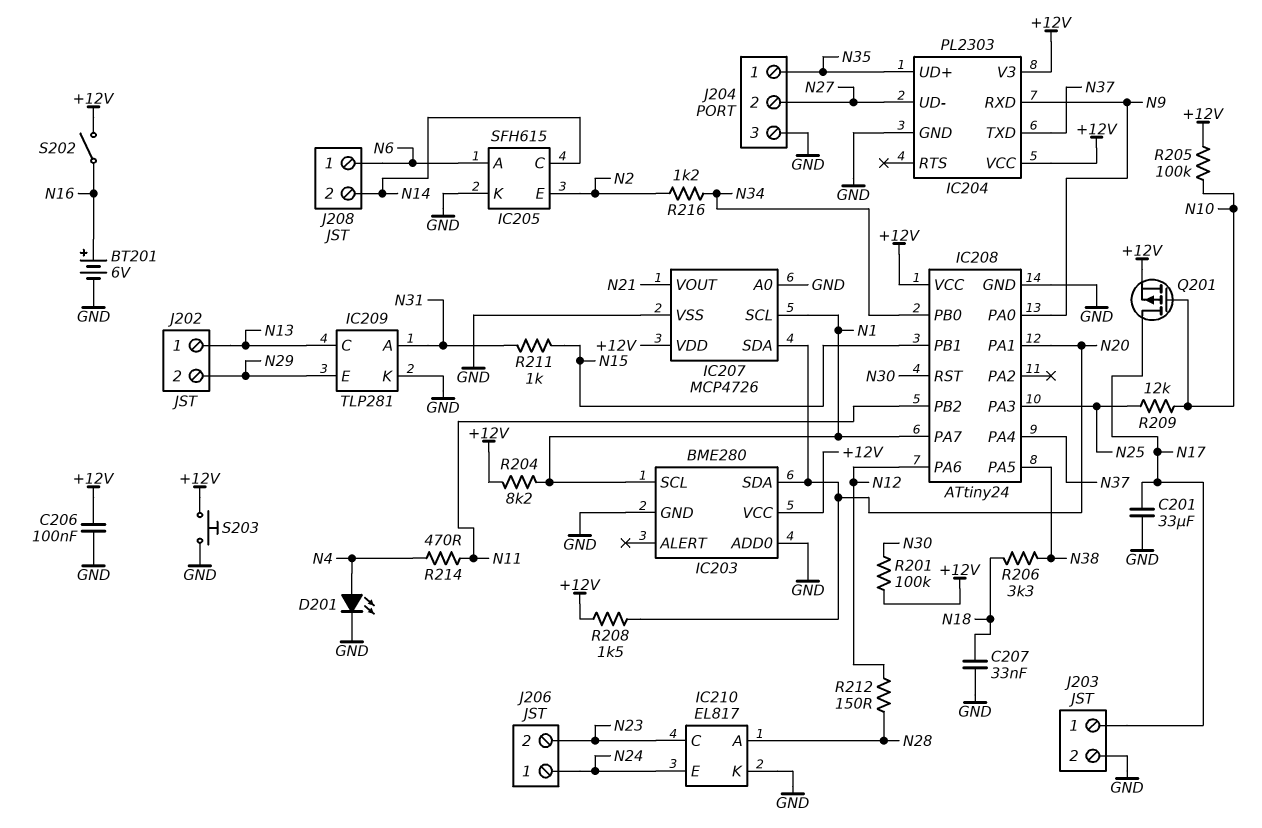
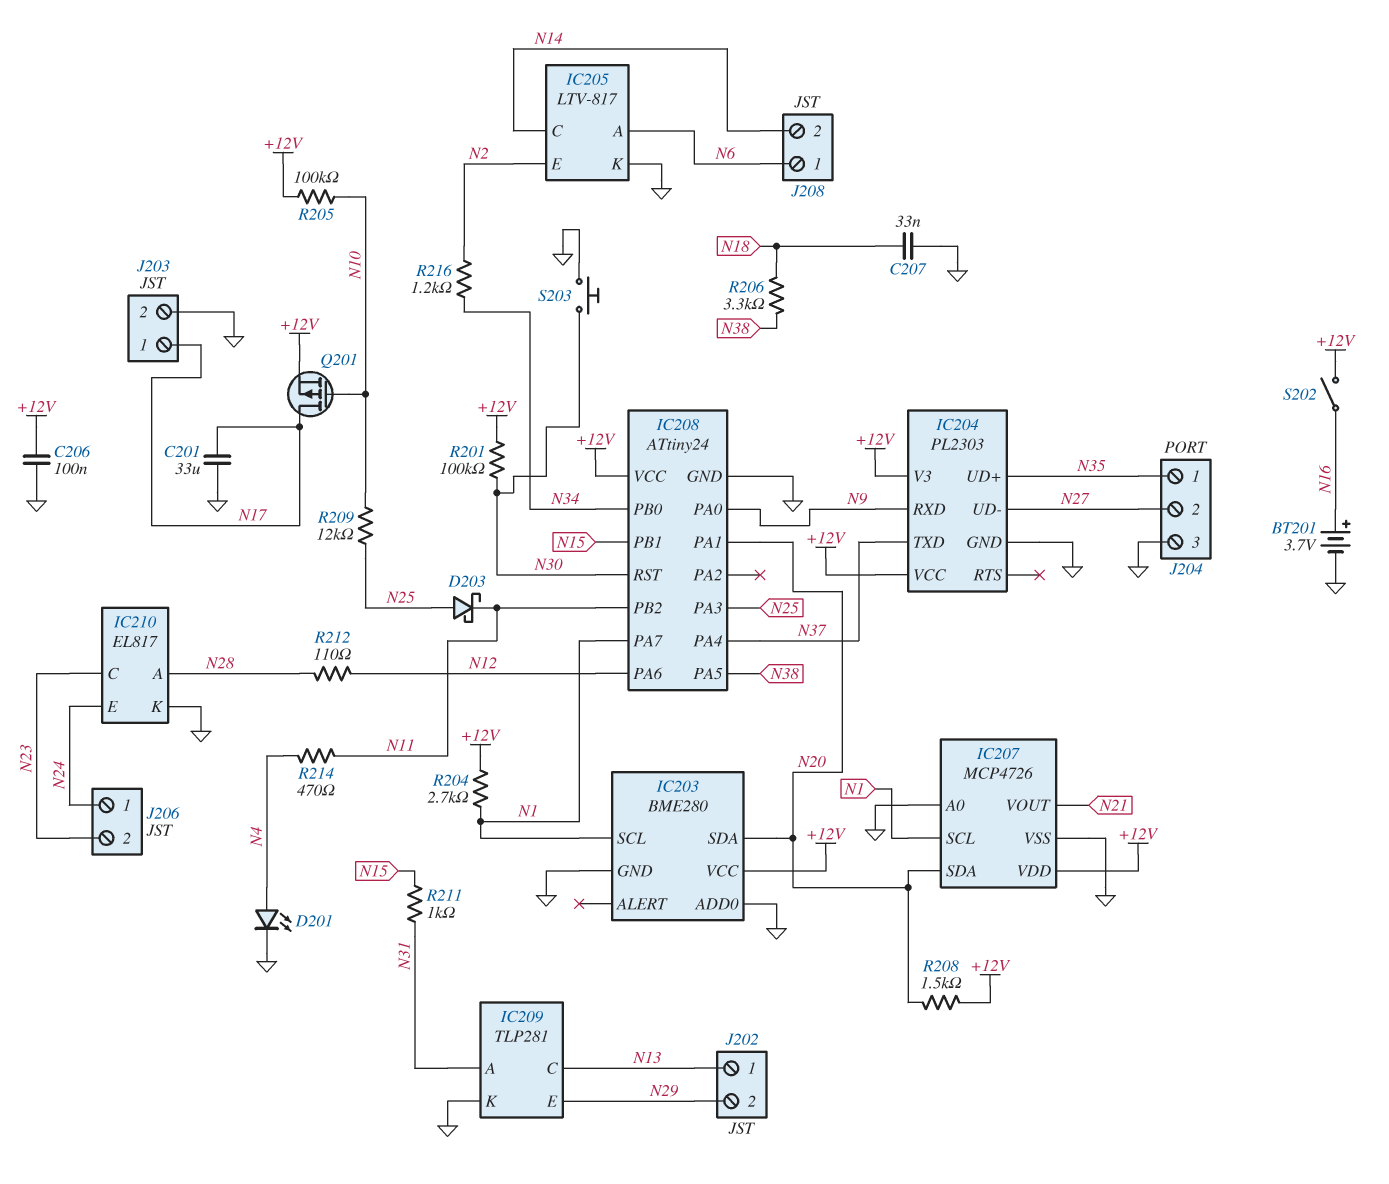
BT201: 6V (plus N16, minus GND) -> 3.7V (plus N16, minus GND)
D203: none -> schottky (A N25, K N11)
IC205: SFH615 -> LTV-817
R204: 8.2k (+12V, N1) -> 2.7k (+12V, N1)
R212: 150 (N12, N28) -> 110 (N12, N28)
S203: button (+12V, GND) -> button (GND, N30)

